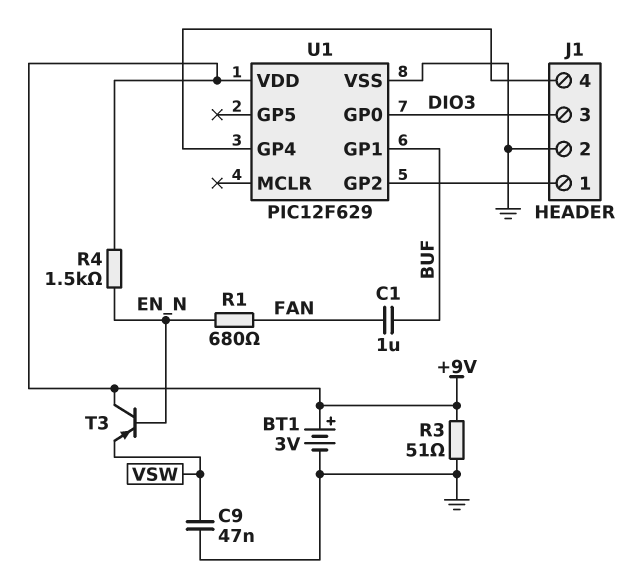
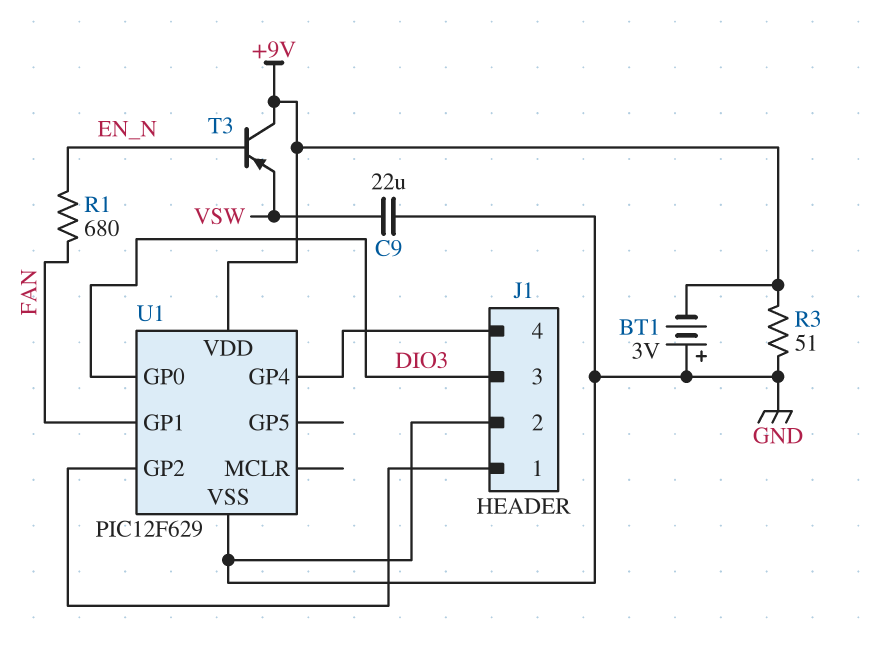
BT1: 3V (plus +9V, minus GND) -> 3V (plus GND, minus +9V)
C1: 1uF (BUF, FAN) -> none
C9: 47nF (GND, VSW) -> 22uF (GND, VSW)
R4: 1.5k (+9V, EN_N) -> none
U1 pin GP1: BUF -> FAN

